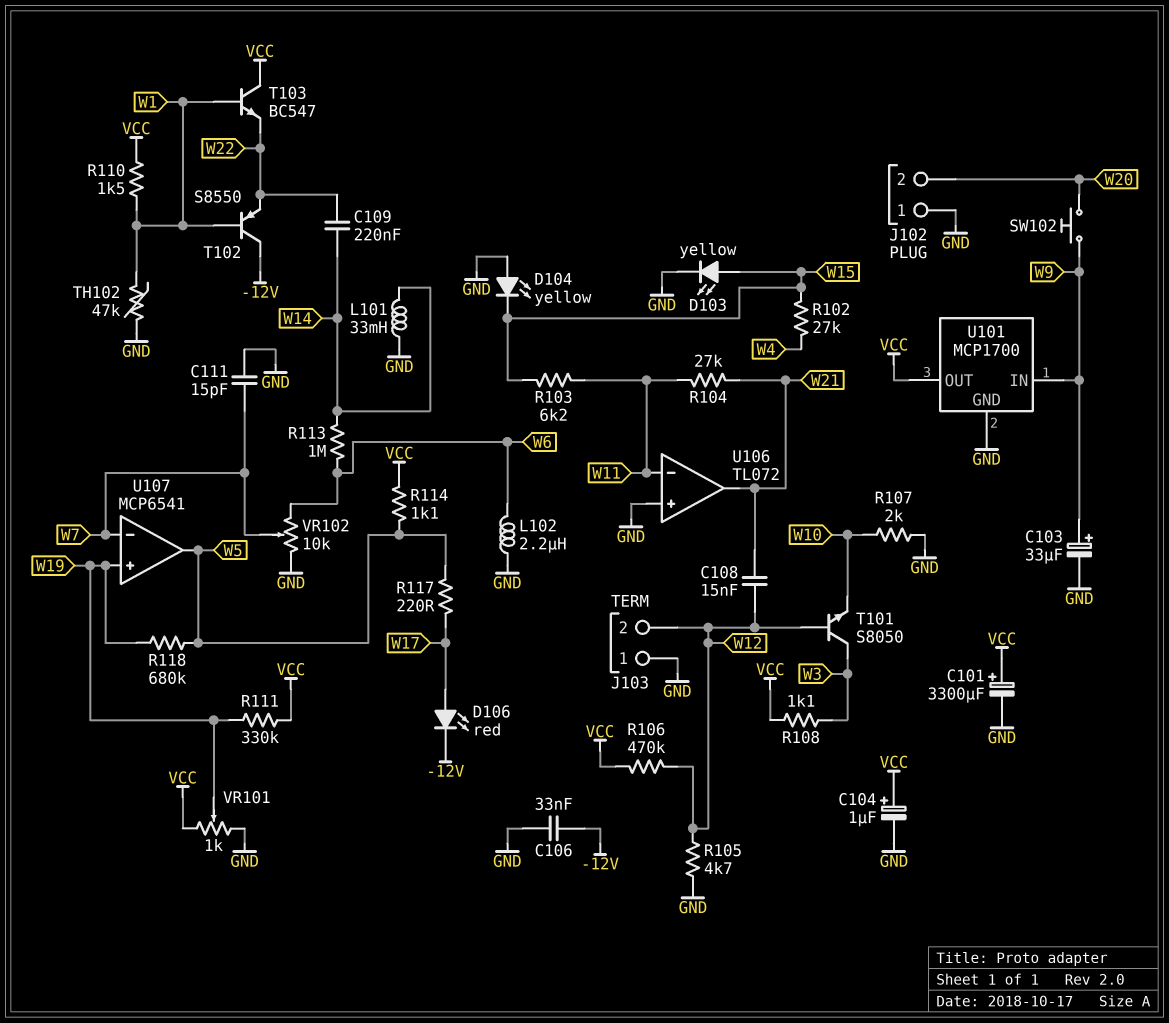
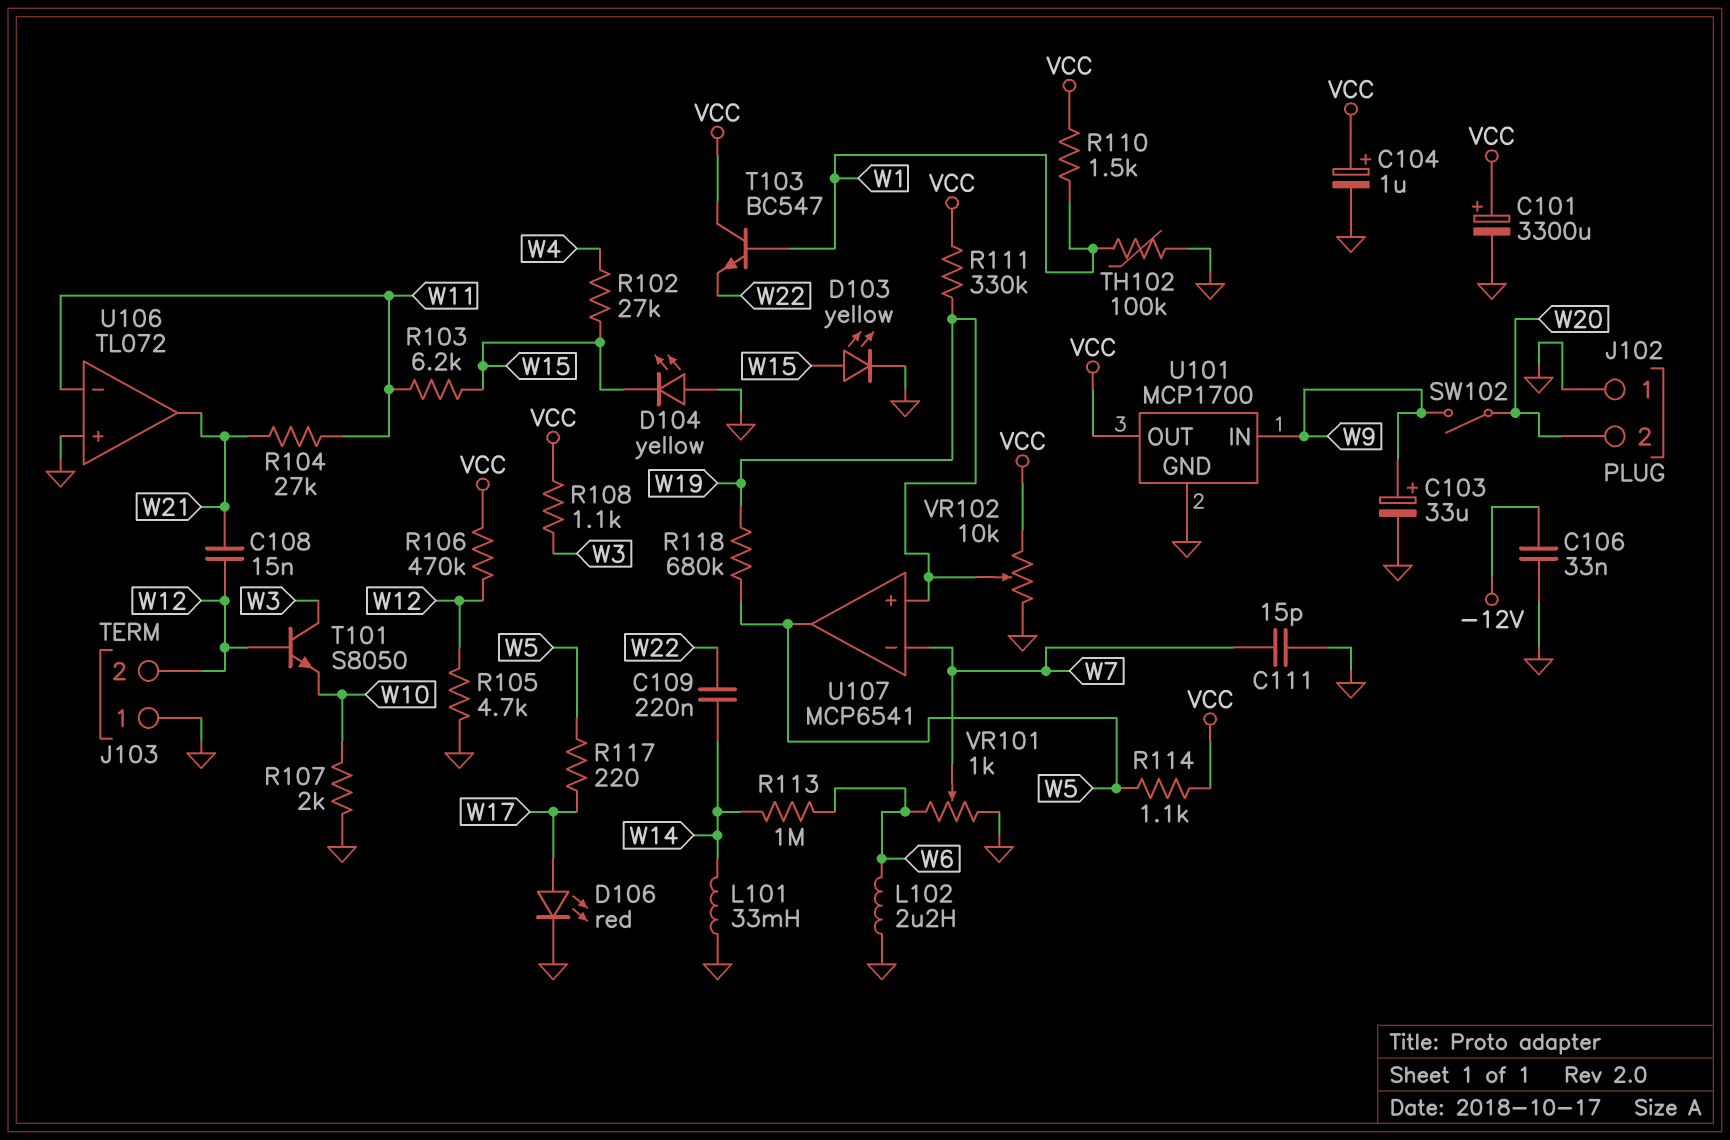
D106: LED red (A W17, K -12V) -> LED red (A W17, K GND)
SW102: button (W9, W20) -> switch (W9, W20)
T102: PNP S8550 (B W1, C -12V, E W22) -> none
TH102: 47k (GND, W1) -> 100k (GND, W1)
VR101: 1k (GND, VCC, wiper W19) -> 1k (GND, W6, wiper W7)
VR102: 10k (GND, W6, wiper W7) -> 10k (GND, VCC, wiper W19)

